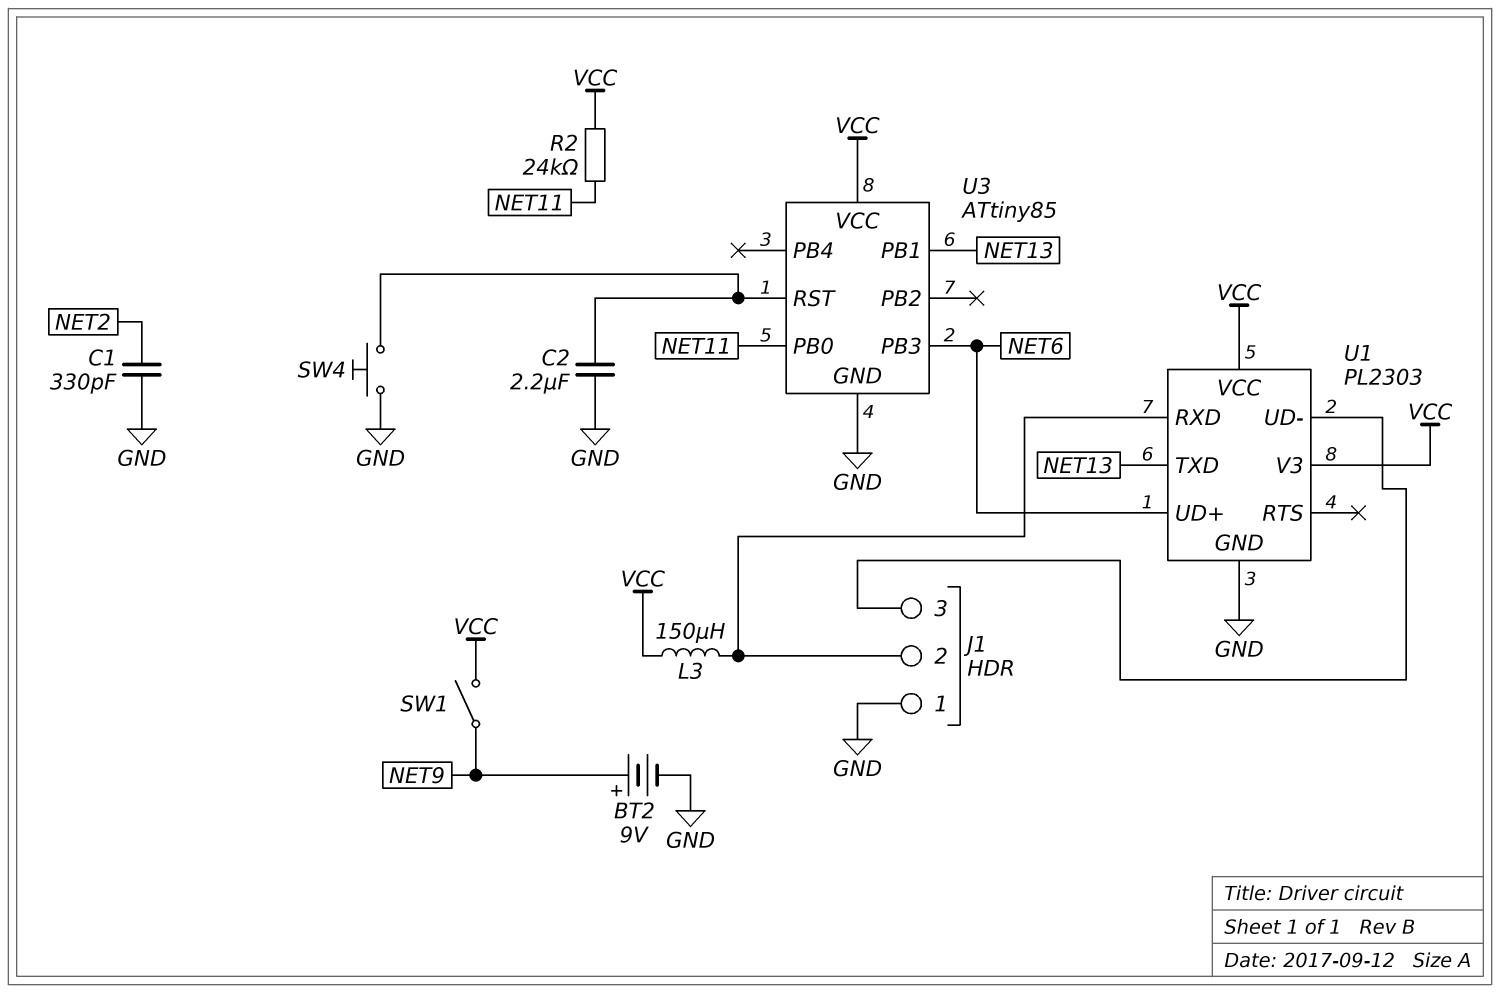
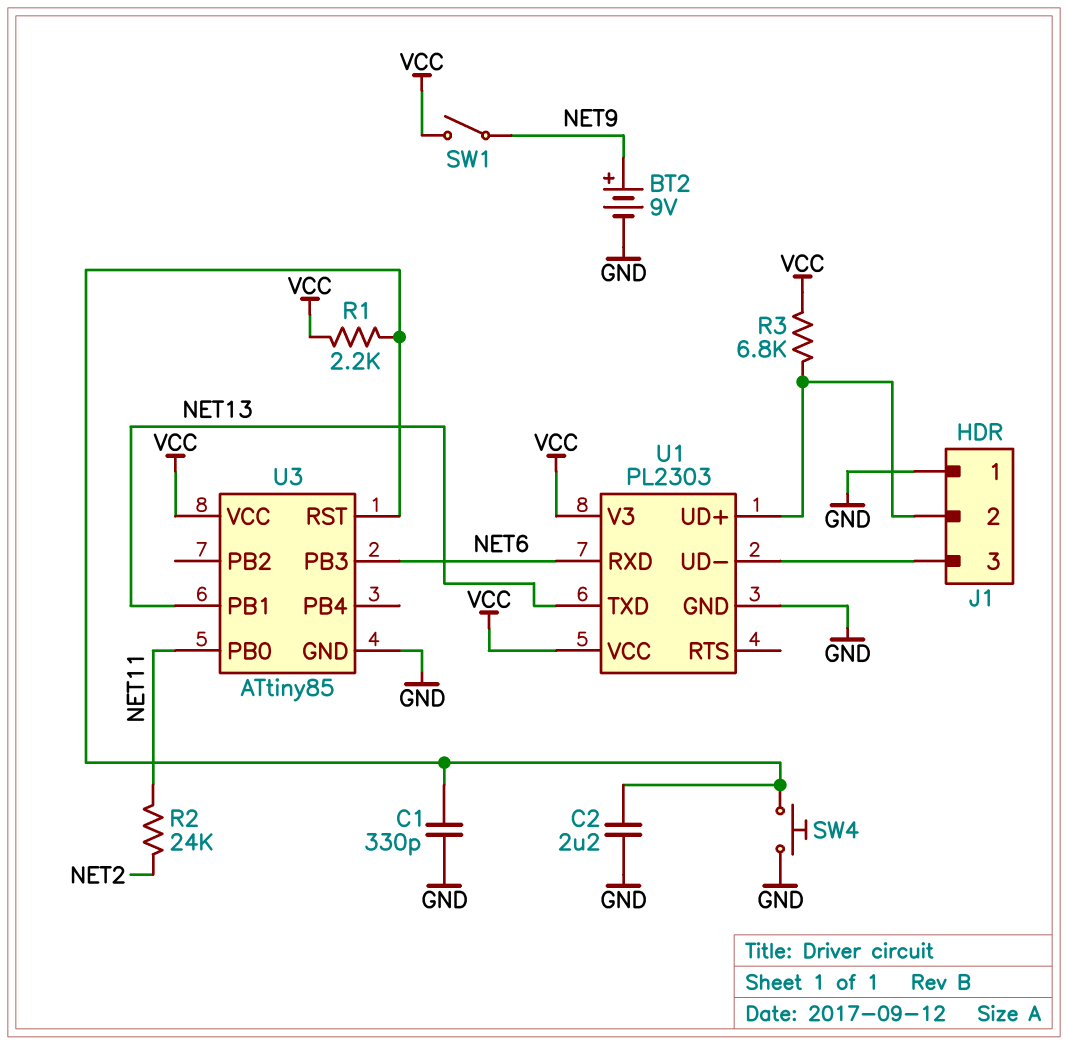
C1: 330pF (GND, NET2) -> 330pF (GND, U3/RST)
L3: 150uH (J1/2, VCC) -> none
R1: none -> 2.2k (U3/RST, VCC)
R2: 24k (NET11, VCC) -> 24k (NET2, NET11)
R3: none -> 6.8k (J1/2, VCC)
U1 pin RXD: J1/2 -> NET6
U1 pin UD+: NET6 -> J1/2

